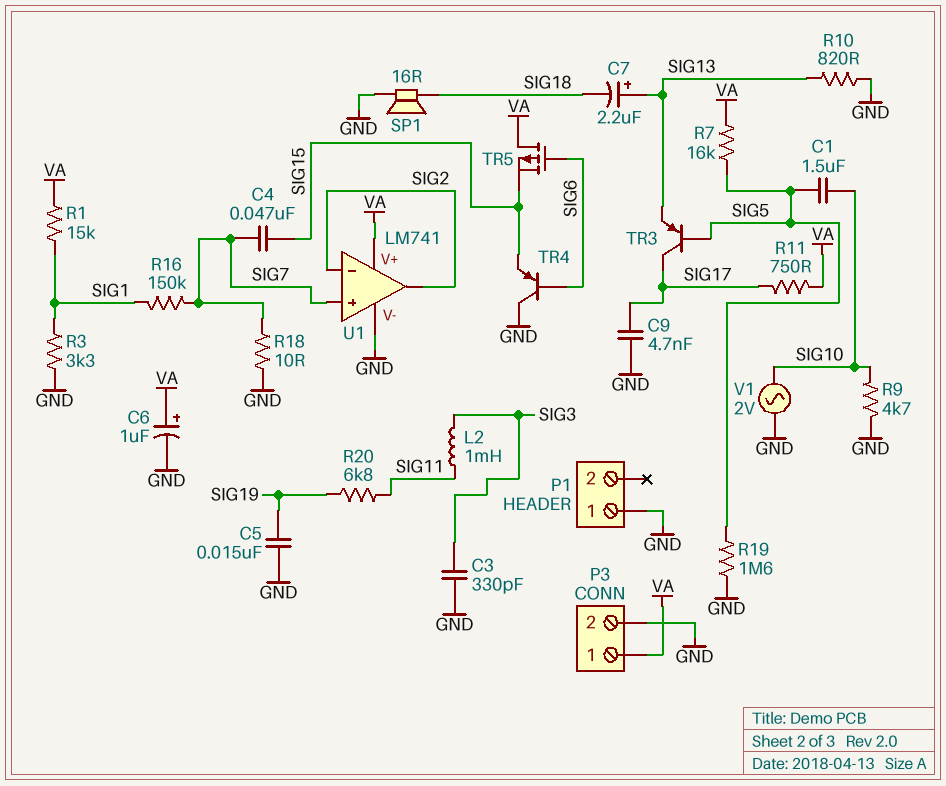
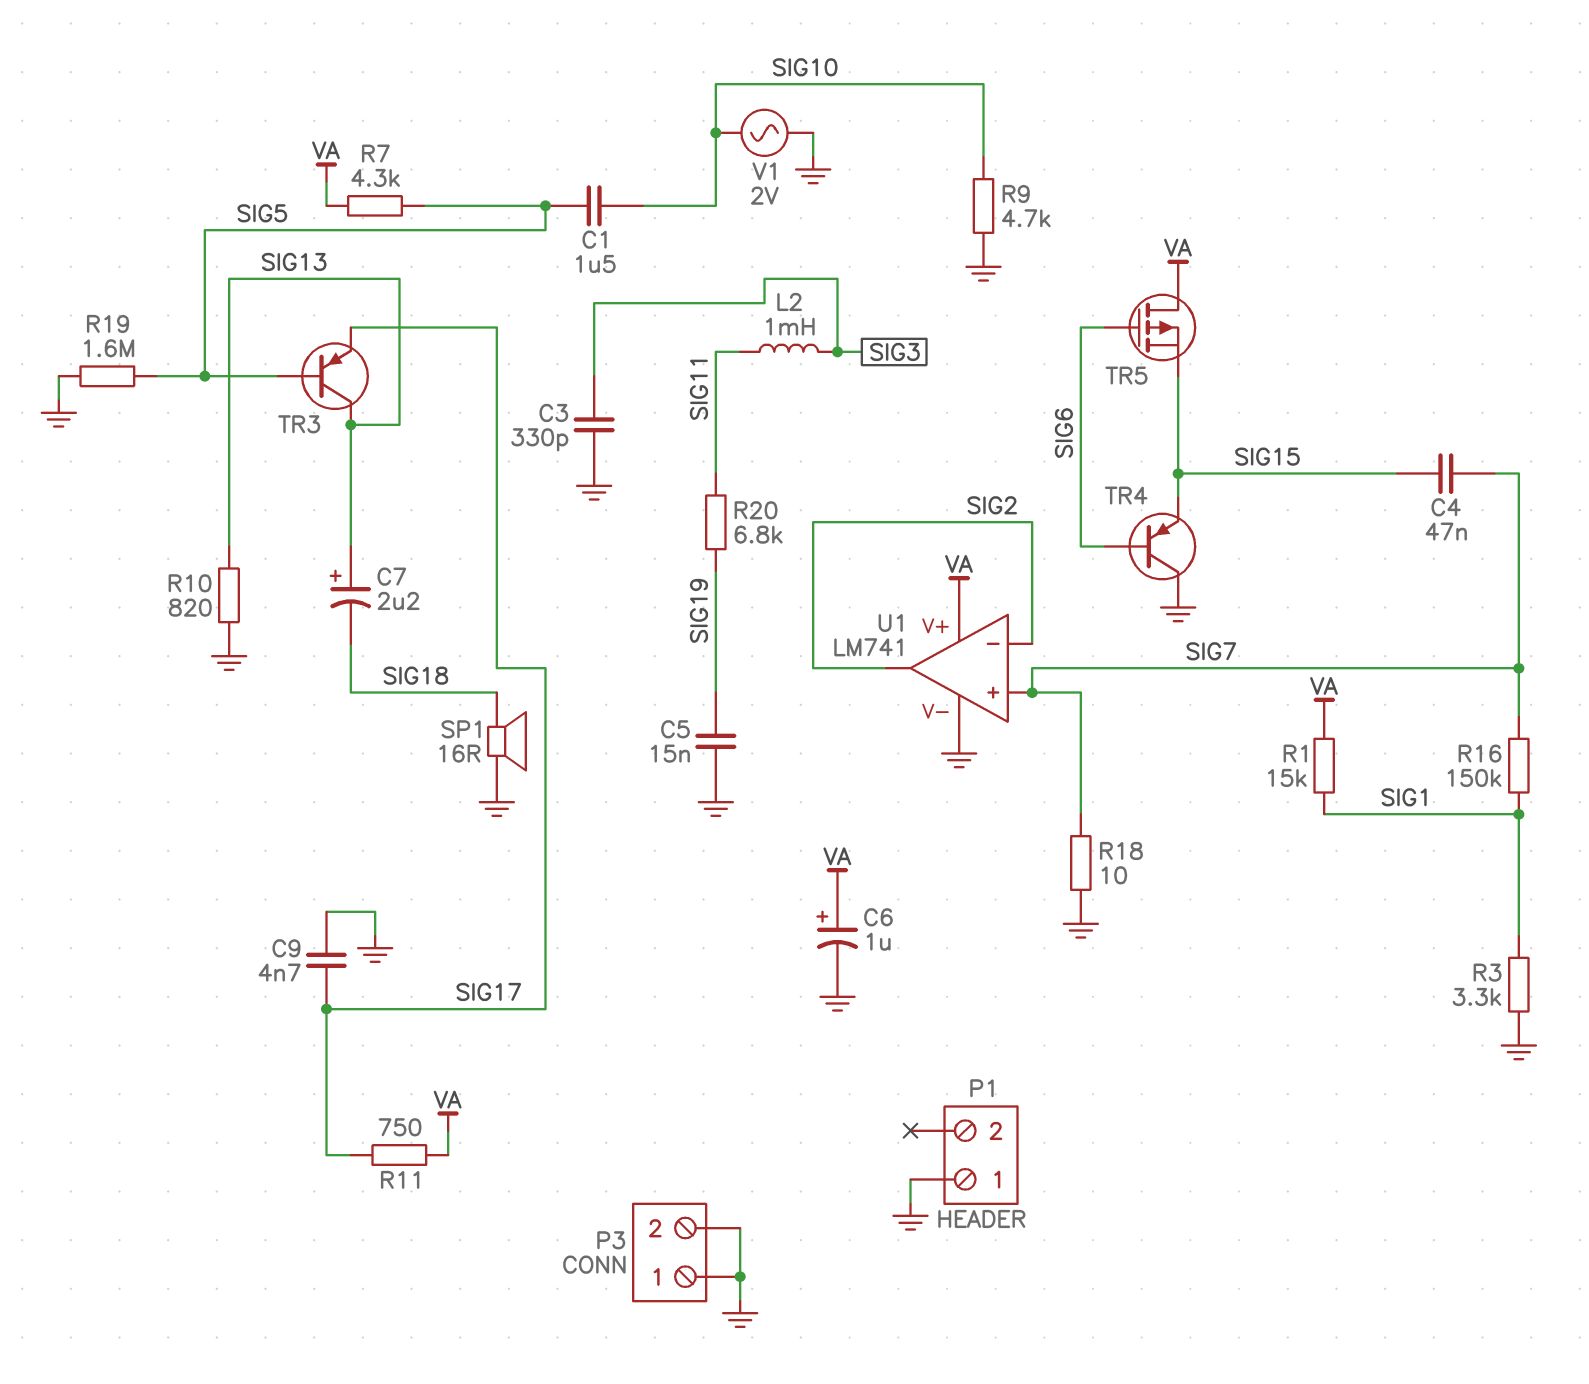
P3 pin 1: VA -> GND
R7: 16k (SIG5, VA) -> 4.3k (SIG5, VA)
TR3: PNP (B SIG5, C SIG17, E SIG13) -> PNP (B SIG5, C SIG13, E SIG17)

